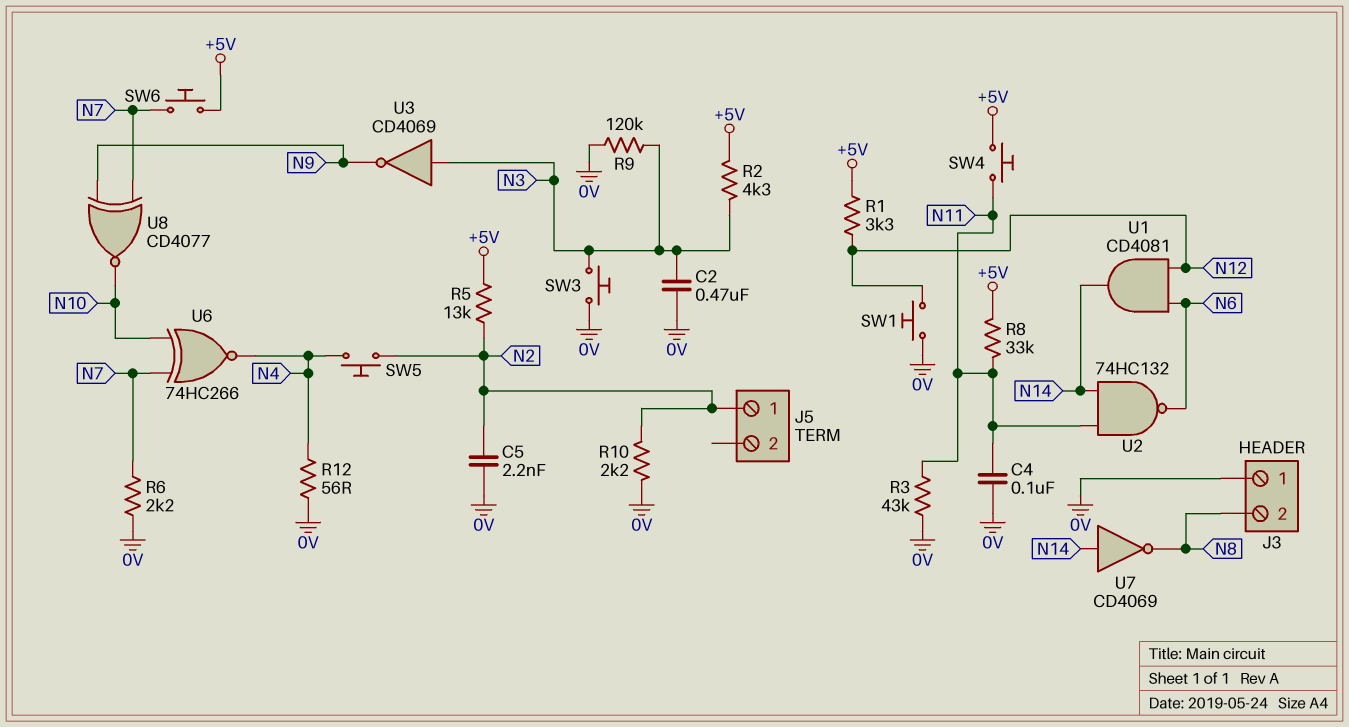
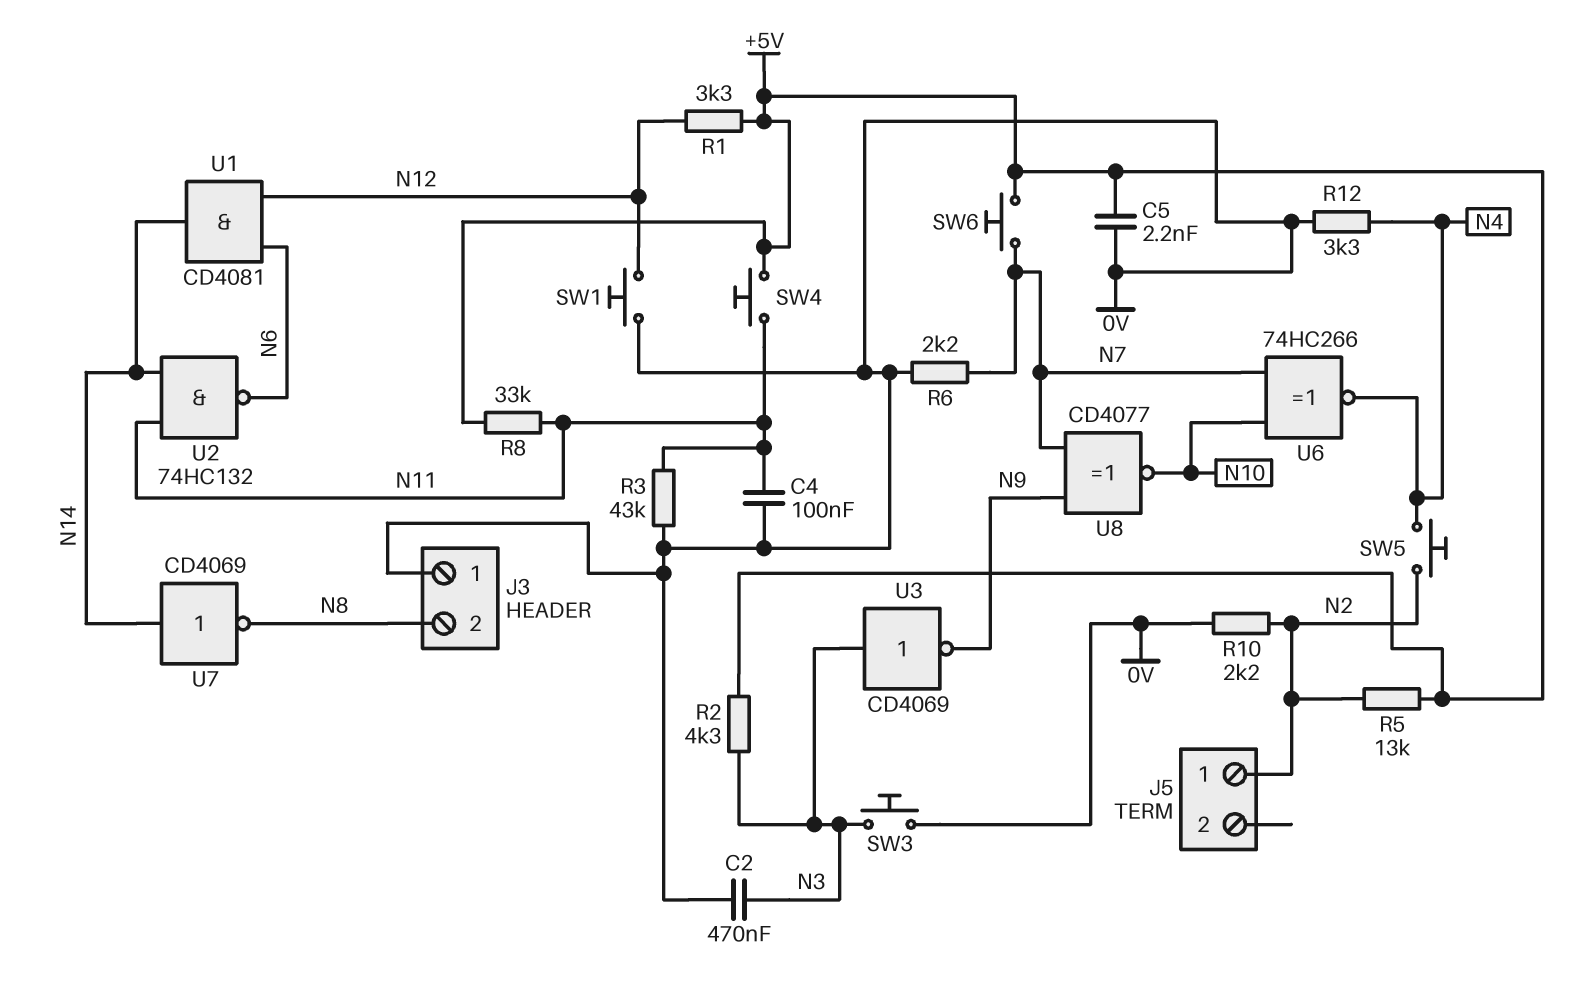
C5: 2.2nF (0V, N2) -> 2.2nF (+5V, 0V)
R9: 120k (0V, N3) -> none
R12: 56 (0V, N4) -> 3.3k (0V, N4)

